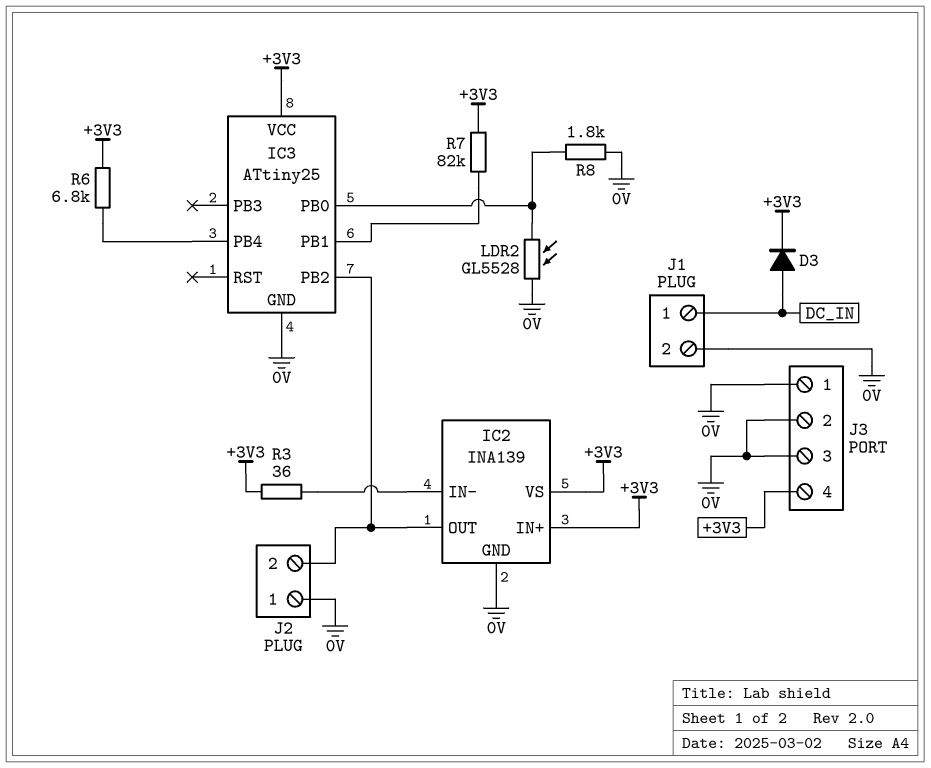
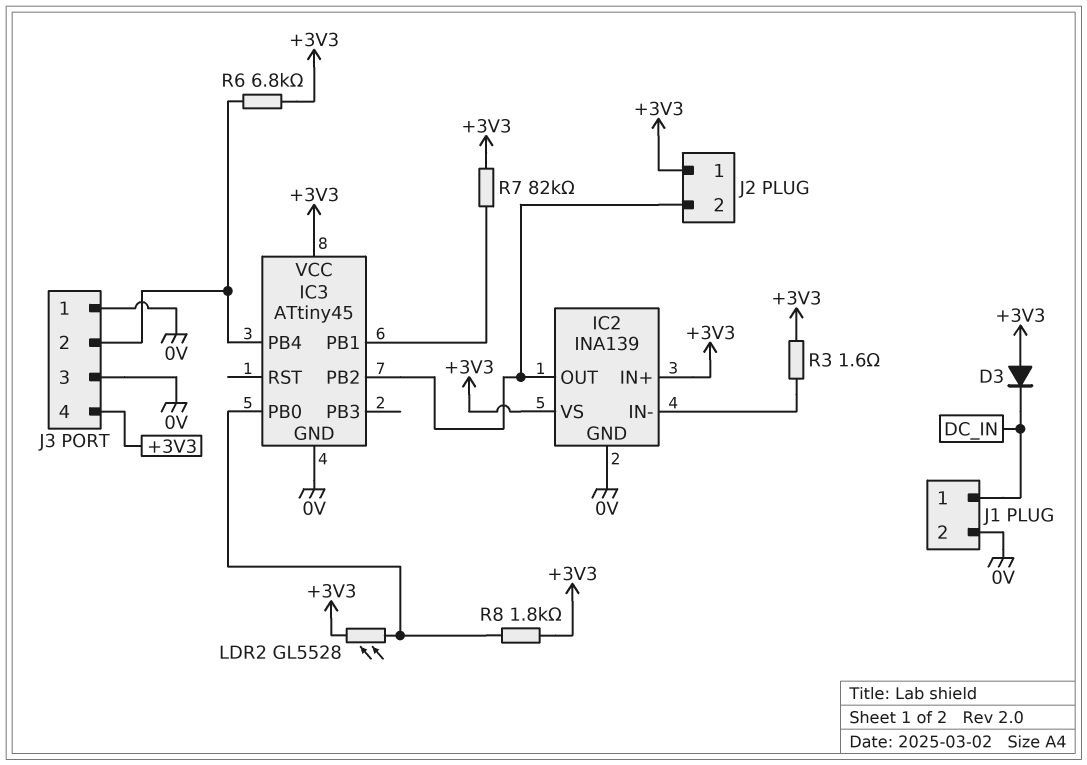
D3: diode (A DC_IN, K +3V3) -> diode (A +3V3, K DC_IN)
IC3: ATtiny25 -> ATtiny45
J2 pin 1: 0V -> +3V3
J3 pin 2: 0V -> IC3/PB4
LDR2: GL5528 (0V, IC3/PB0) -> GL5528 (+3V3, IC3/PB0)
R3: 36 (+3V3, IC2/IN-) -> 1.6 (+3V3, IC2/IN-)
R8: 1.8k (0V, IC3/PB0) -> 1.8k (+3V3, IC3/PB0)

